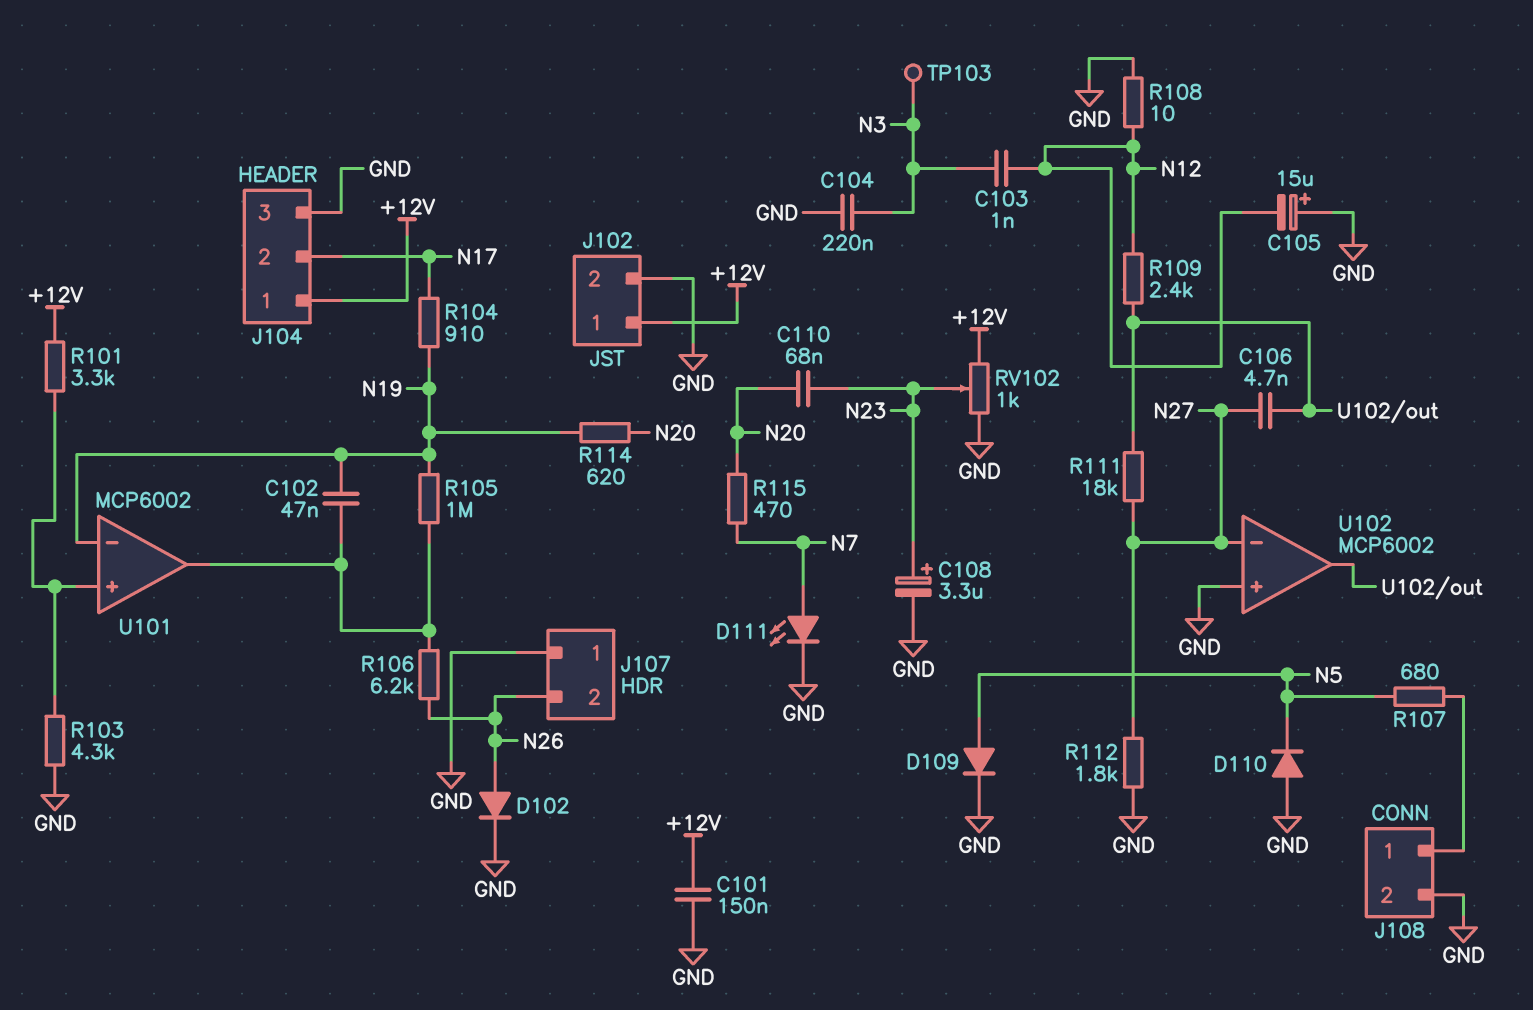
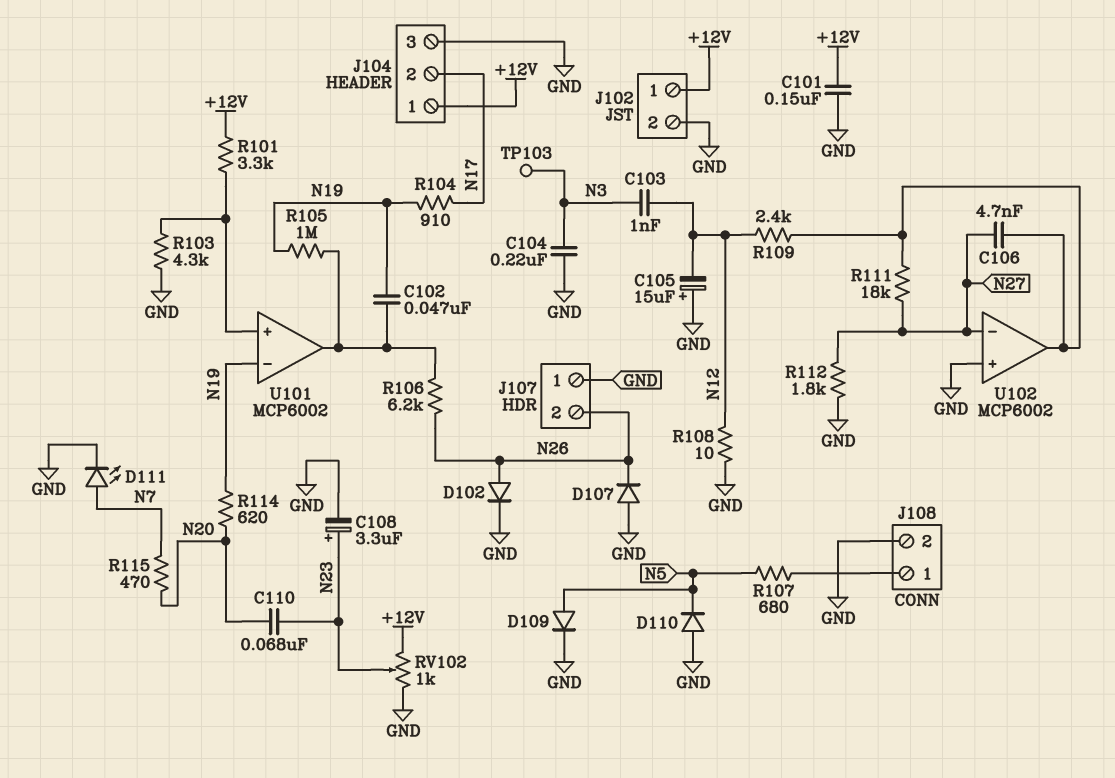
D107: none -> diode (A GND, K N26)

